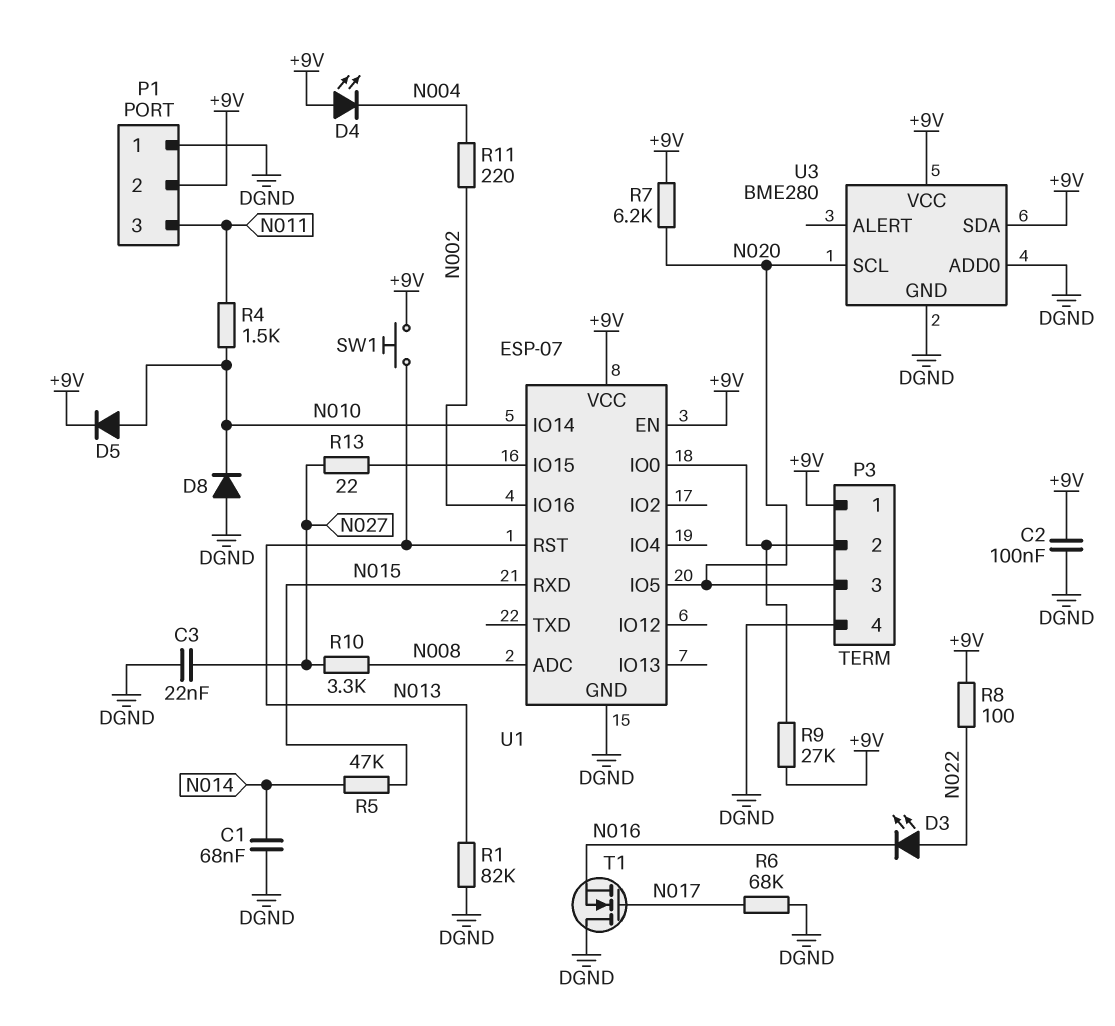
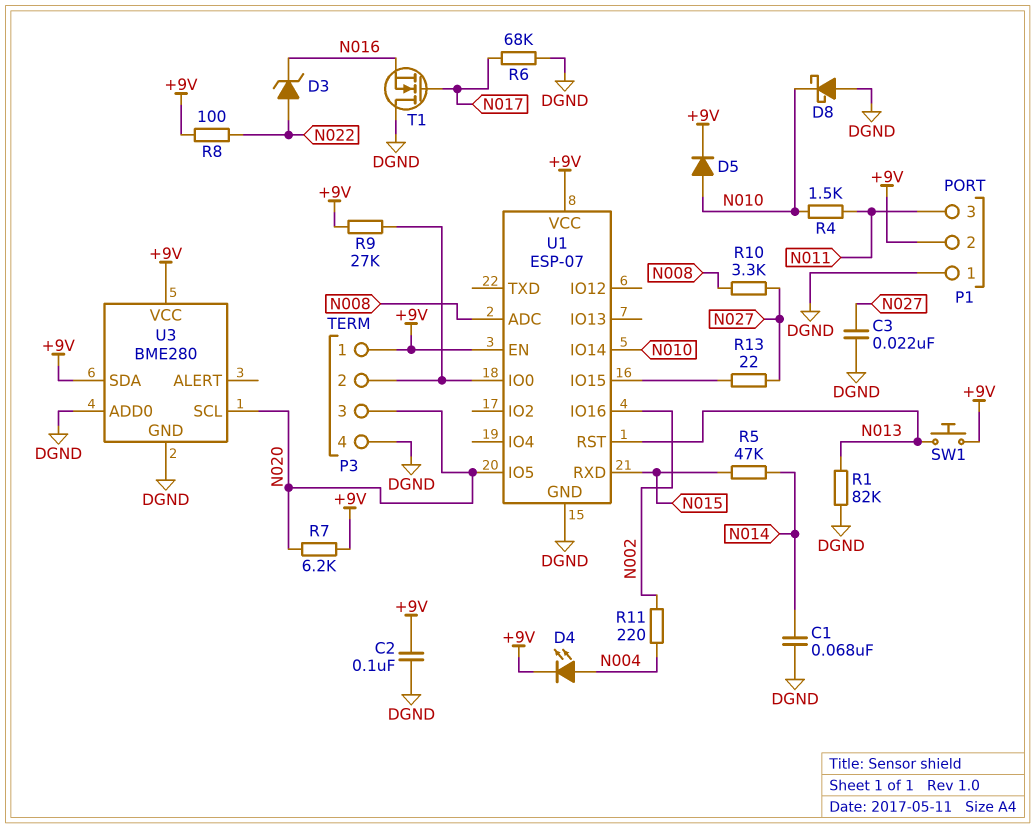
D3: LED (A N022, K N016) -> zener (A N022, K N016)
D4: LED (A +9V, K N004) -> LED (A N004, K +9V)
D8: diode (A DGND, K N010) -> schottky (A DGND, K N010)

